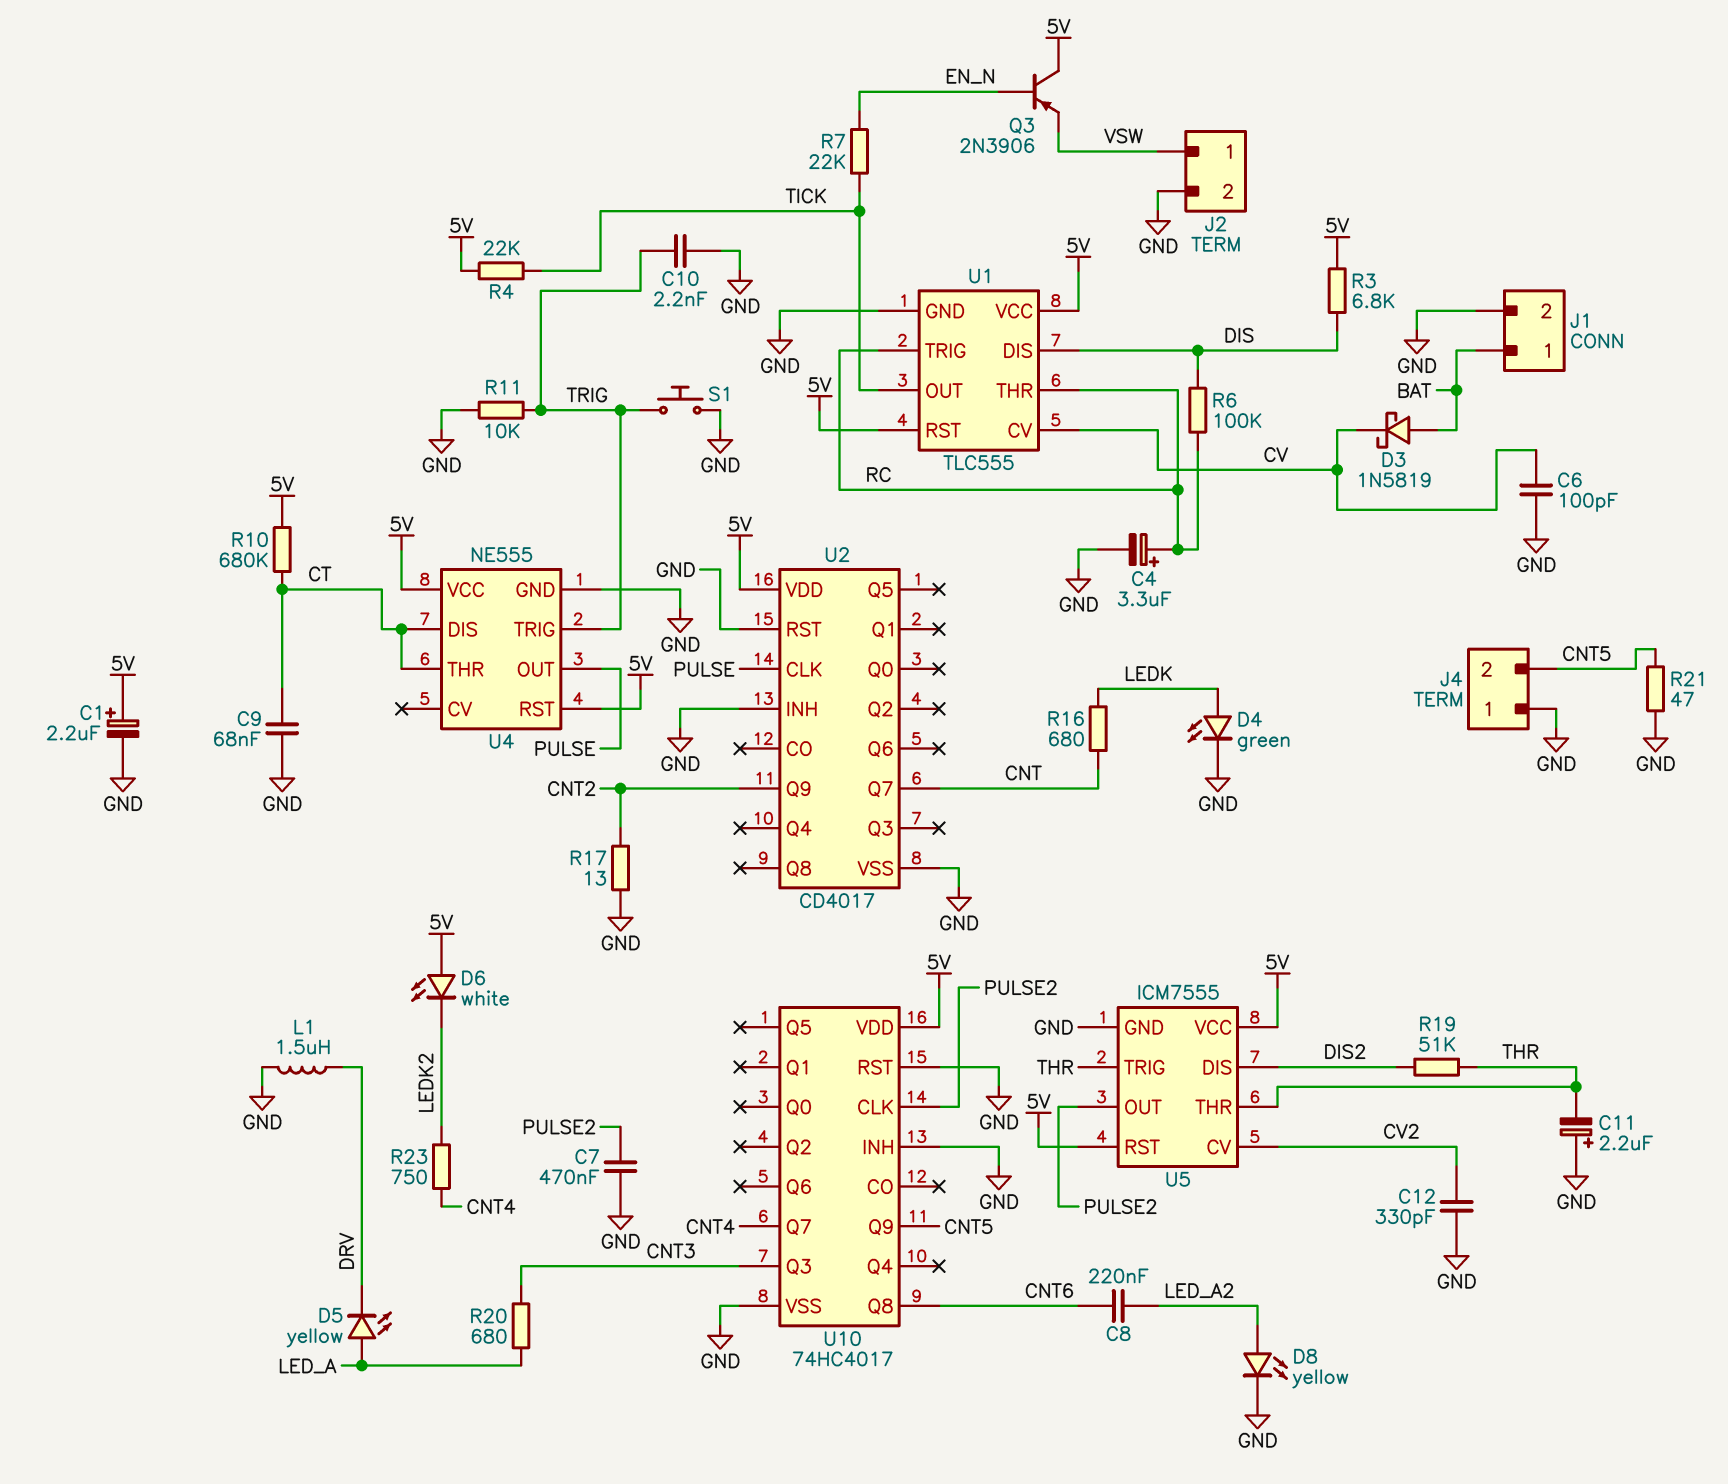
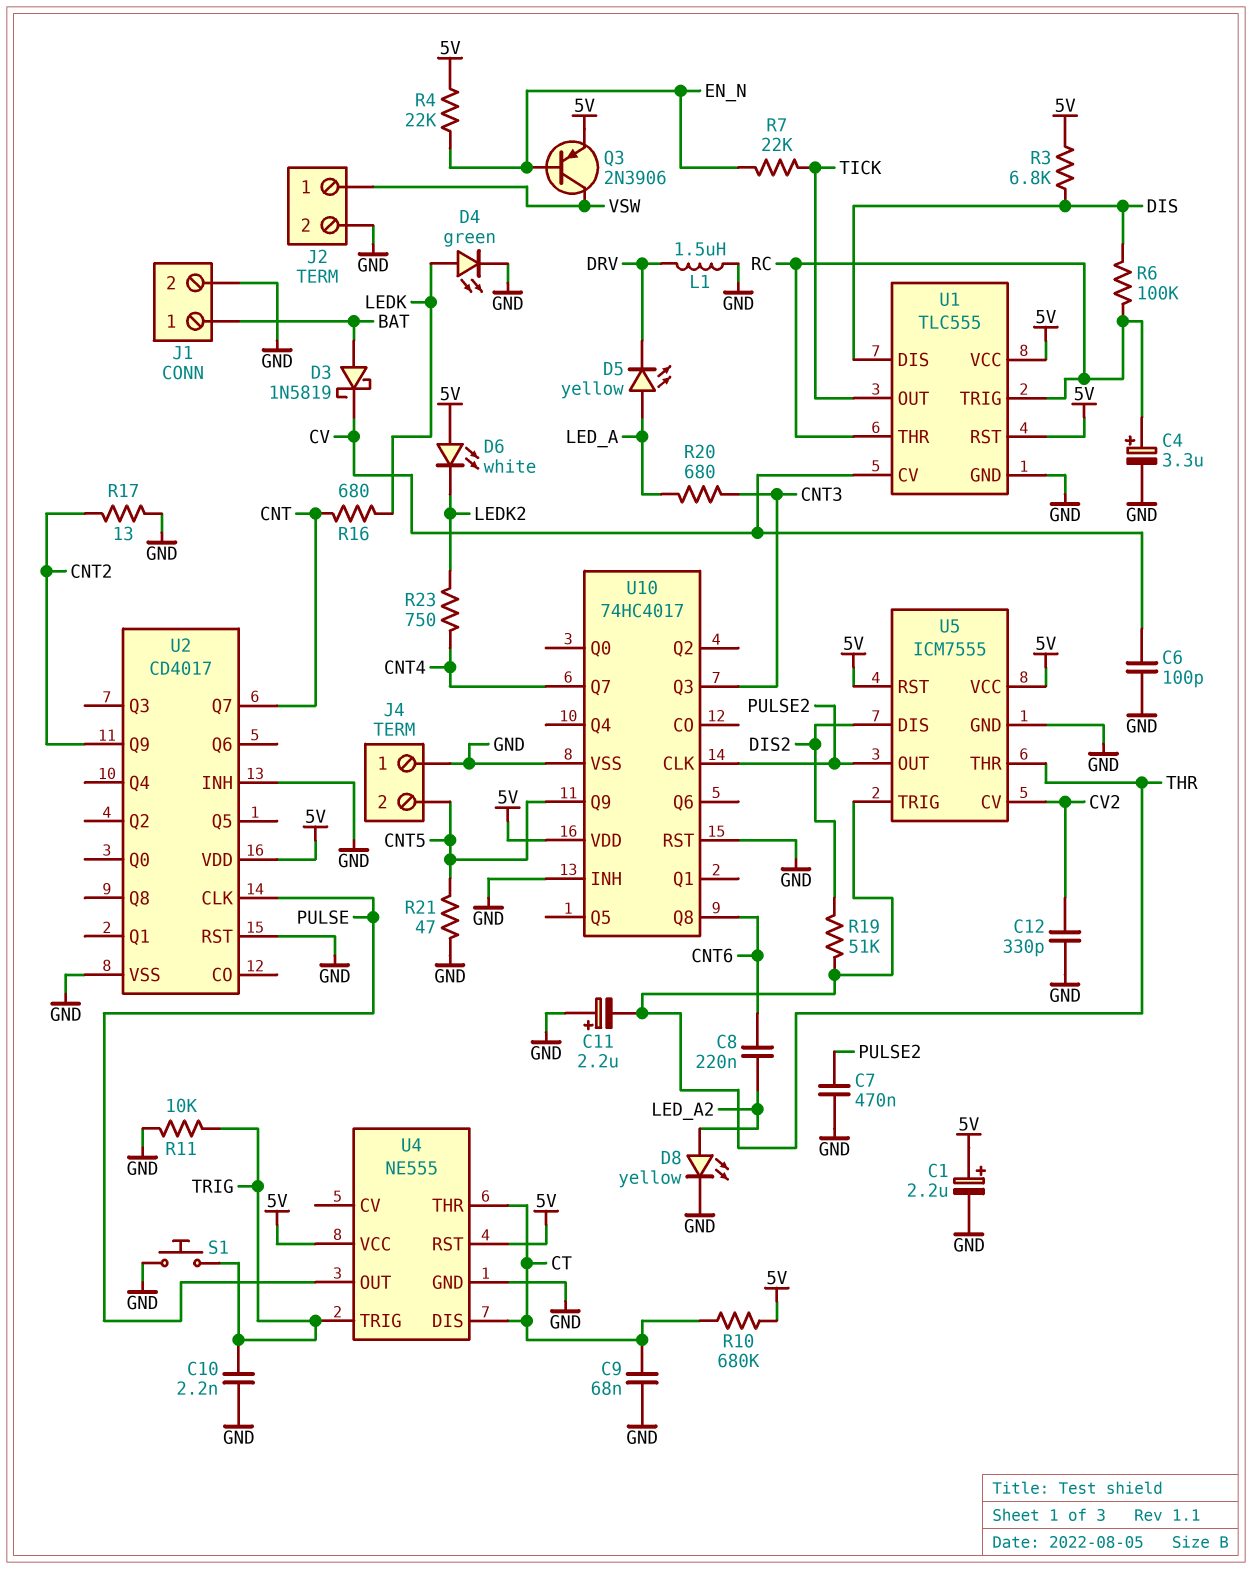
Q3: PNP 2N3906 (B EN_N, C 5V, E VSW) -> PNP 2N3906 (B EN_N, C VSW, E 5V)
R4: 22k (5V, TICK) -> 22k (5V, EN_N)

